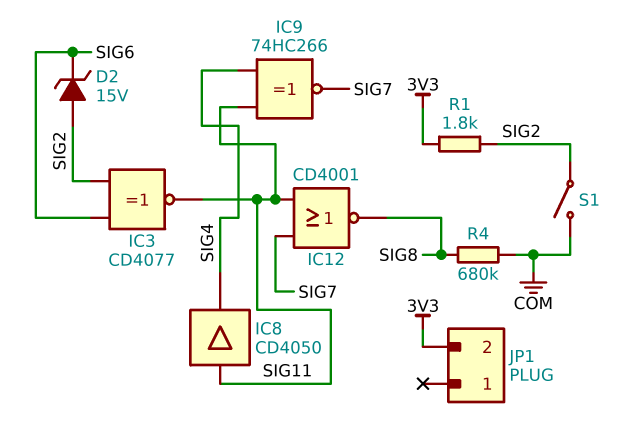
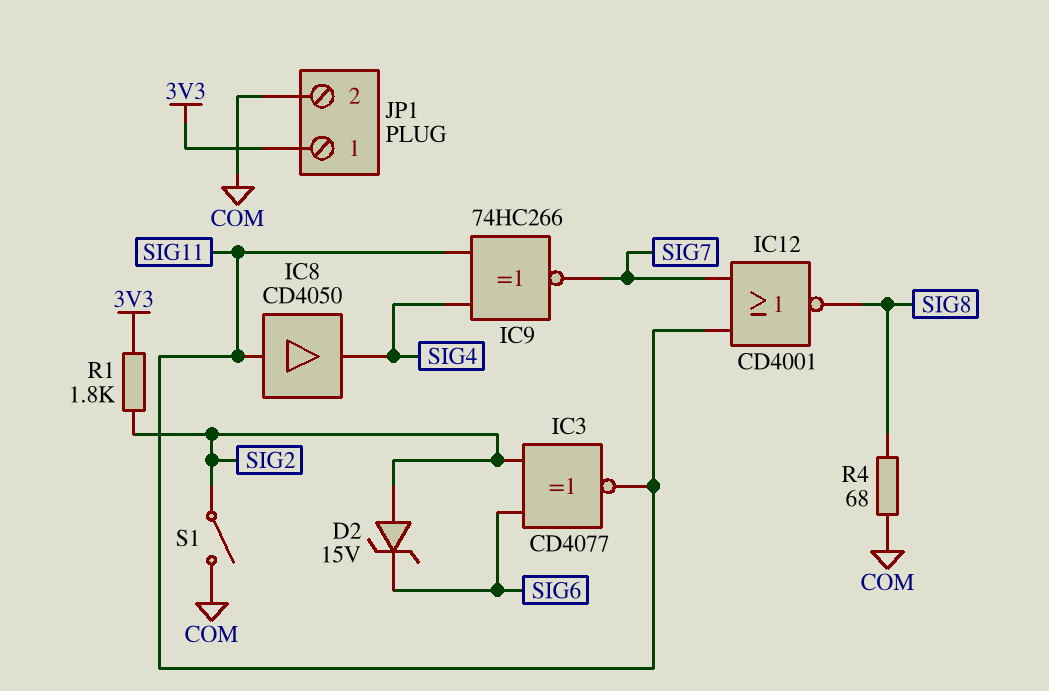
JP1 pin 1: none -> 3V3
JP1 pin 2: 3V3 -> COM
R4: 680k (COM, SIG8) -> 68 (COM, SIG8)

